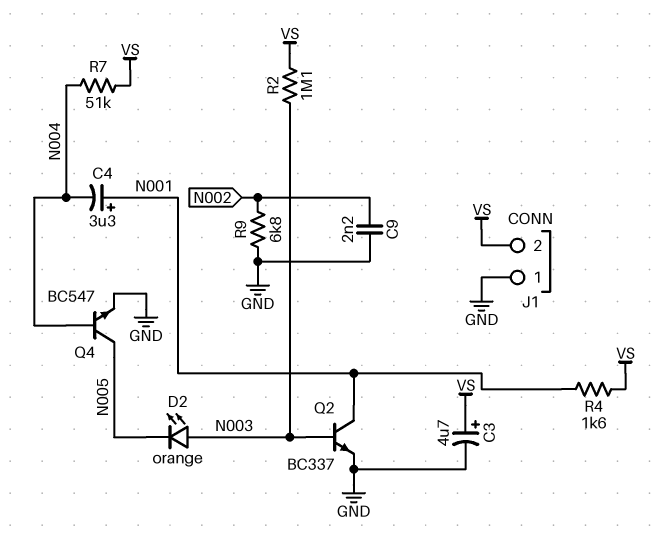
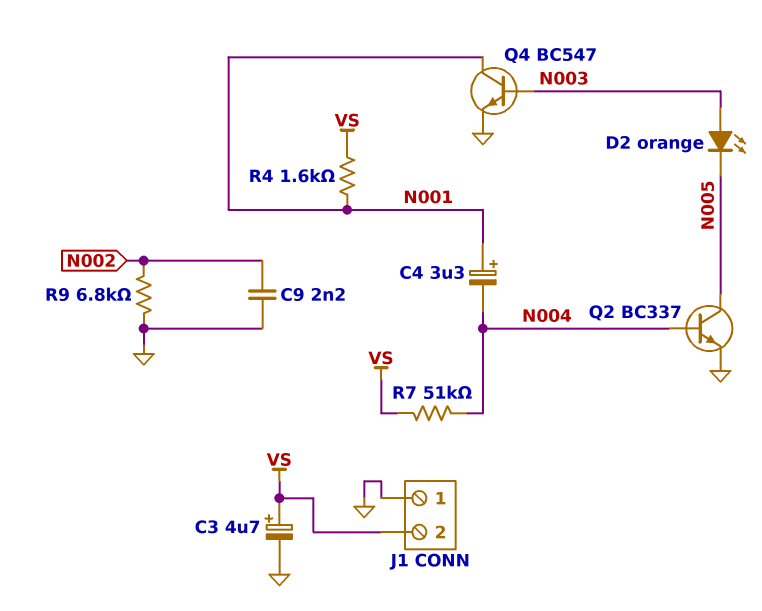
Q2: NPN BC337 (B N003, C N001, E GND) -> NPN BC337 (B N004, C N005, E GND)
Q4: NPN BC547 (B N004, C N005, E GND) -> NPN BC547 (B N003, C N001, E GND)
R2: 1.1M (N003, VS) -> none

